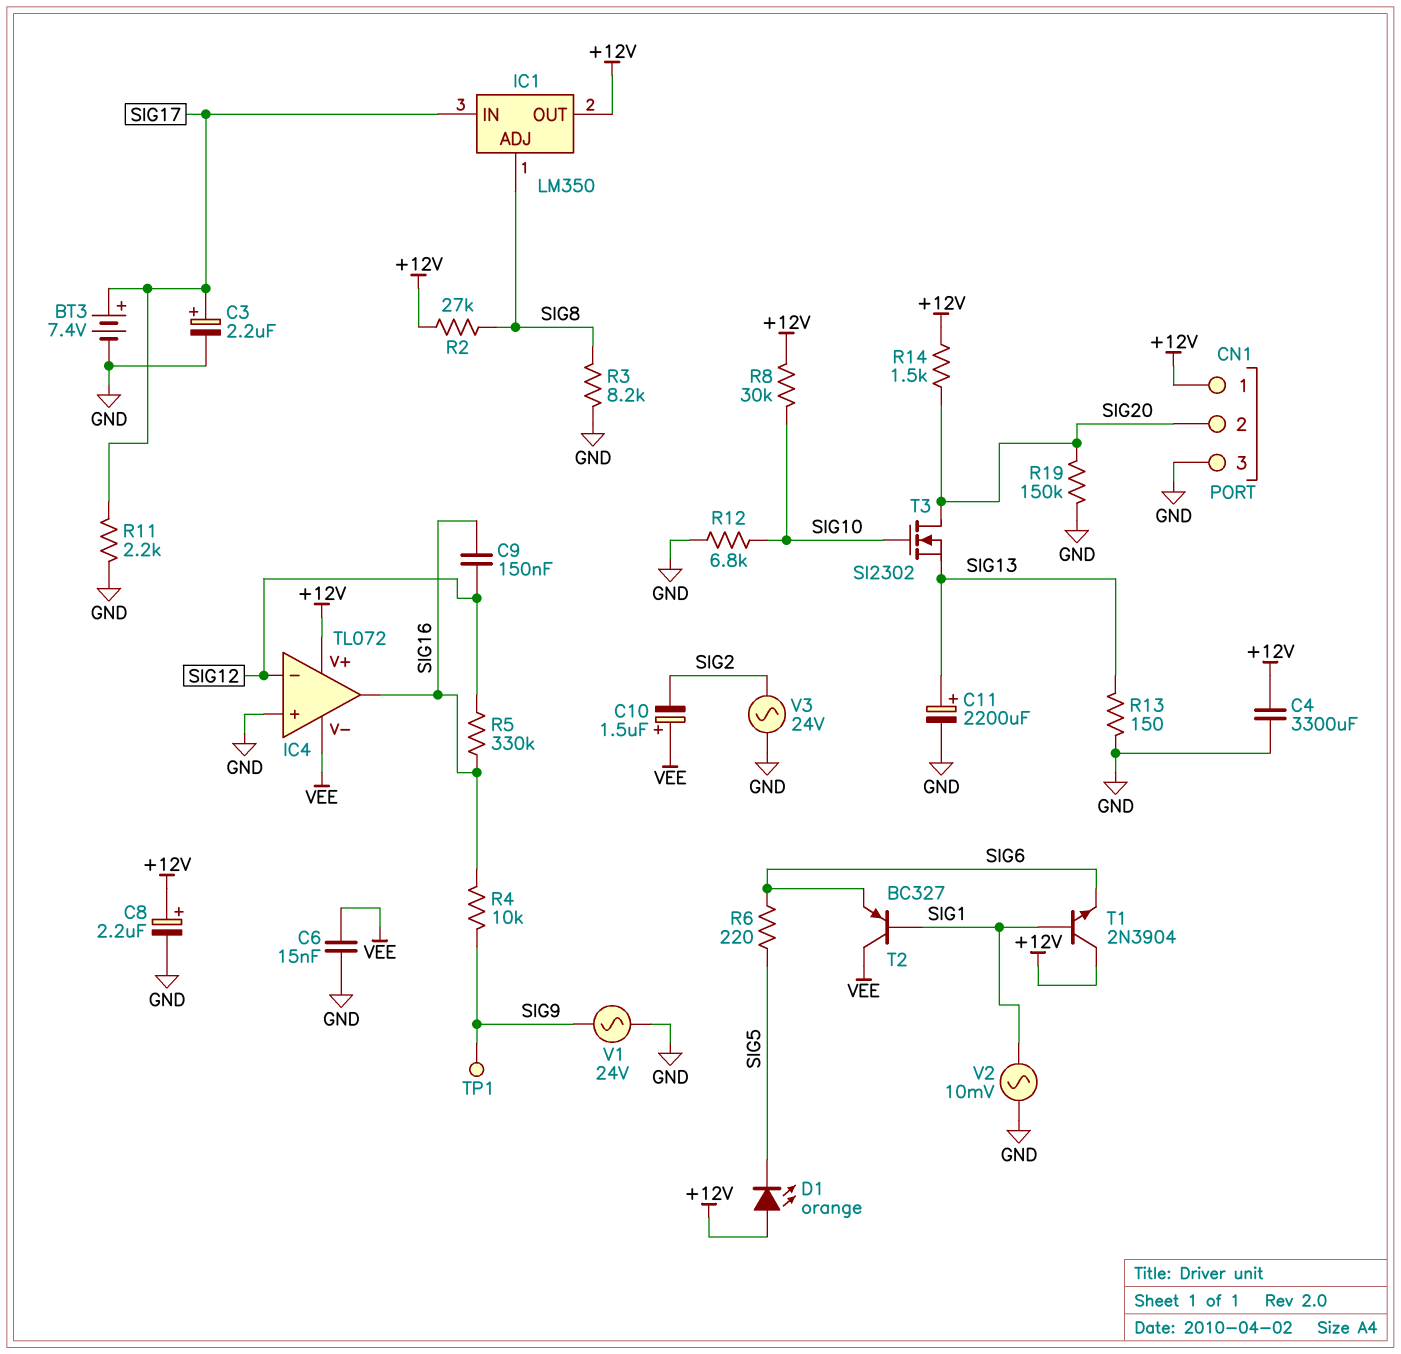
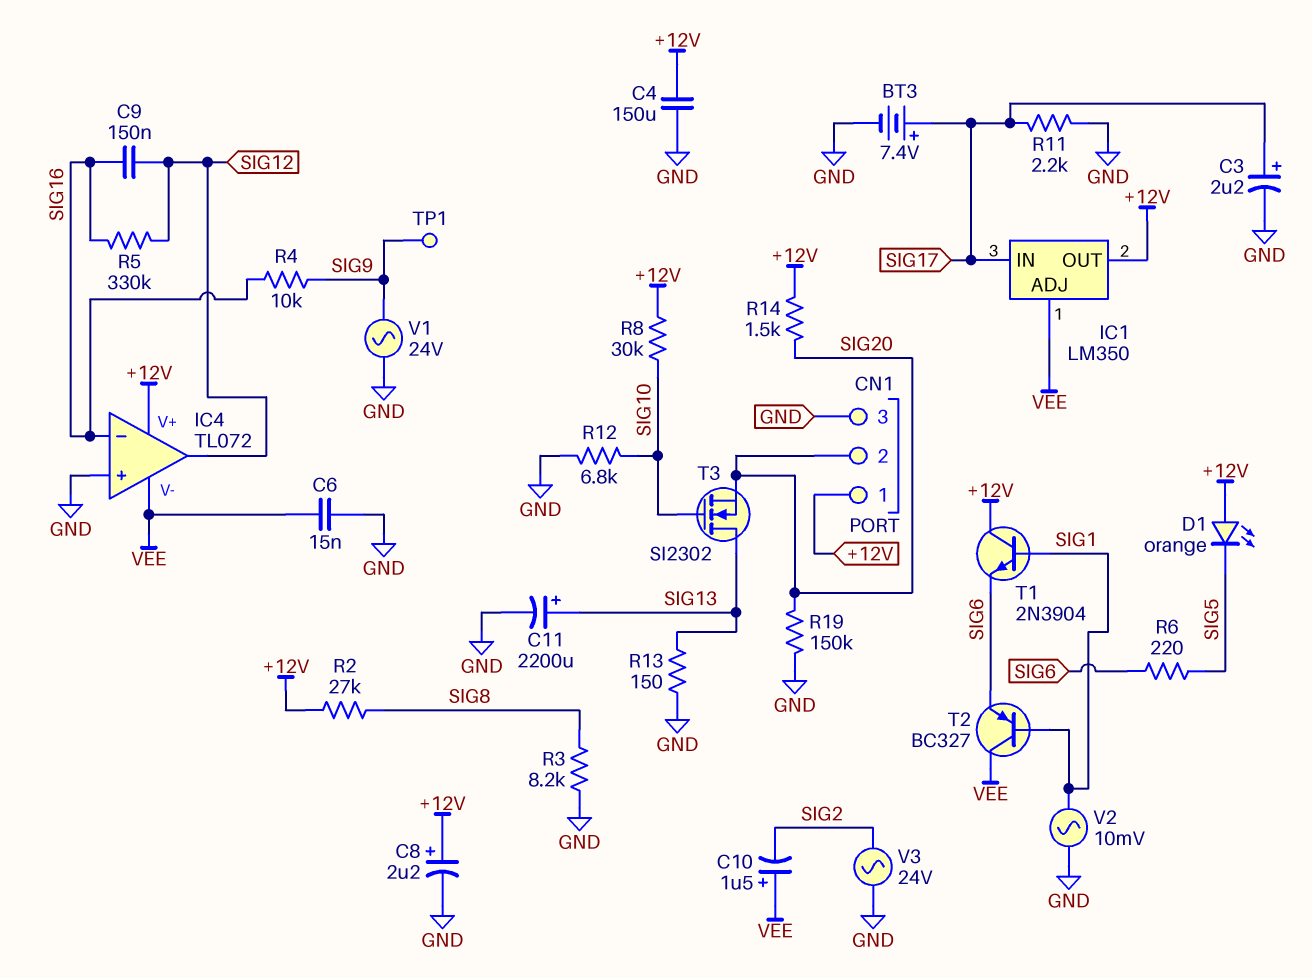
C4: 3300uF (+12V, GND) -> 150uF (+12V, GND)
IC1 pin ADJ: SIG8 -> VEE
IC4 pin in-: SIG12 -> SIG16
IC4 pin out: SIG16 -> SIG12
T3: NMOS SI2302 (G SIG10, D SIG20, S SIG13) -> NMOS SI2302 (G SIG10, D SIG13, S SIG20)

